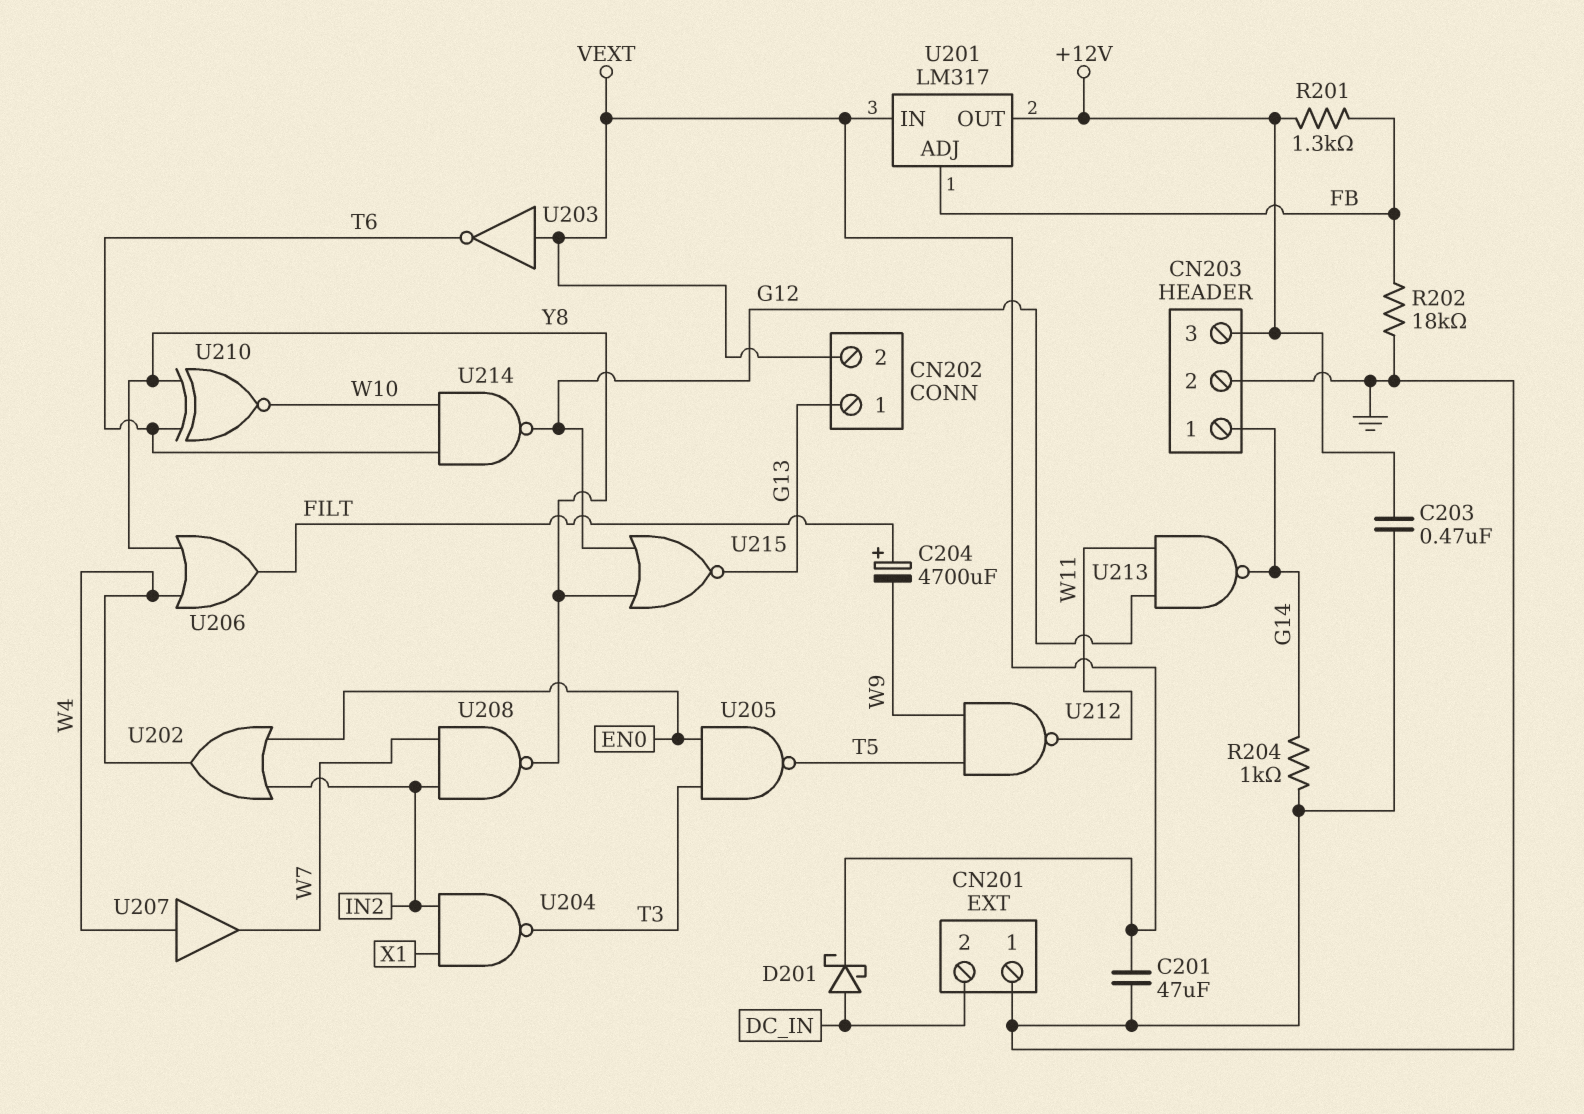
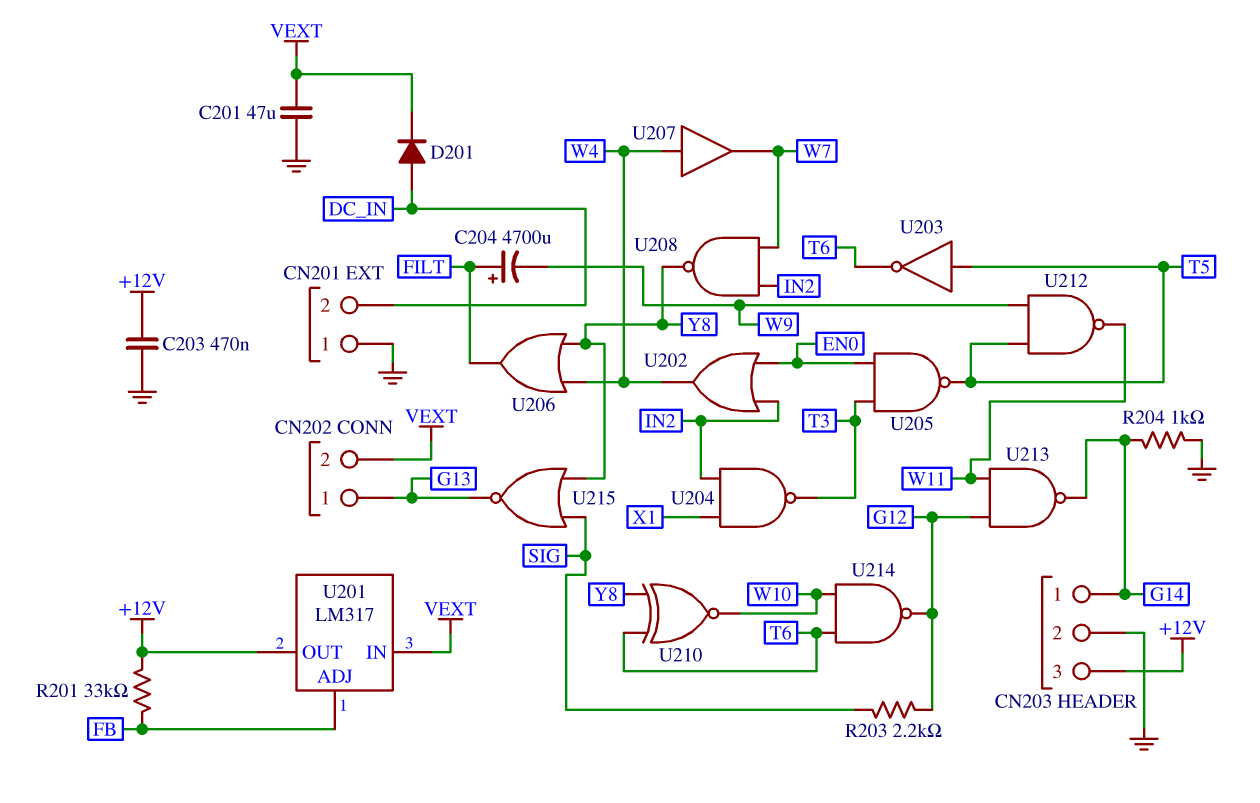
D201: schottky (A DC_IN, K VEXT) -> diode (A DC_IN, K VEXT)
R201: 1.3k (+12V, FB) -> 33k (+12V, FB)
R202: 18k (FB, GND) -> none
R203: none -> 2.2k (G12, SIG)
U203: NOT (in VEXT, out T6) -> NOT (in T5, out T6)
U215: NOR (in G12, in Y8, out G13) -> NOR (in SIG, in Y8, out G13)

